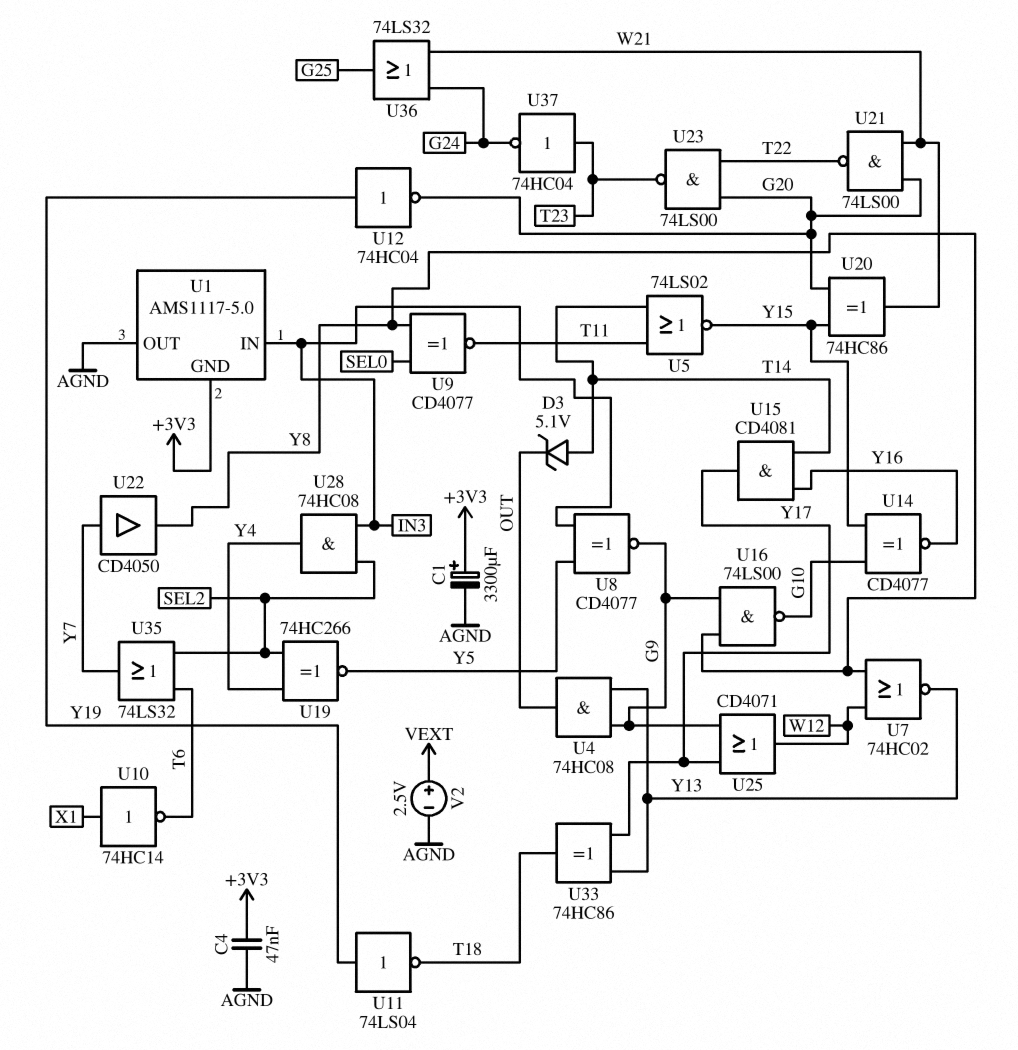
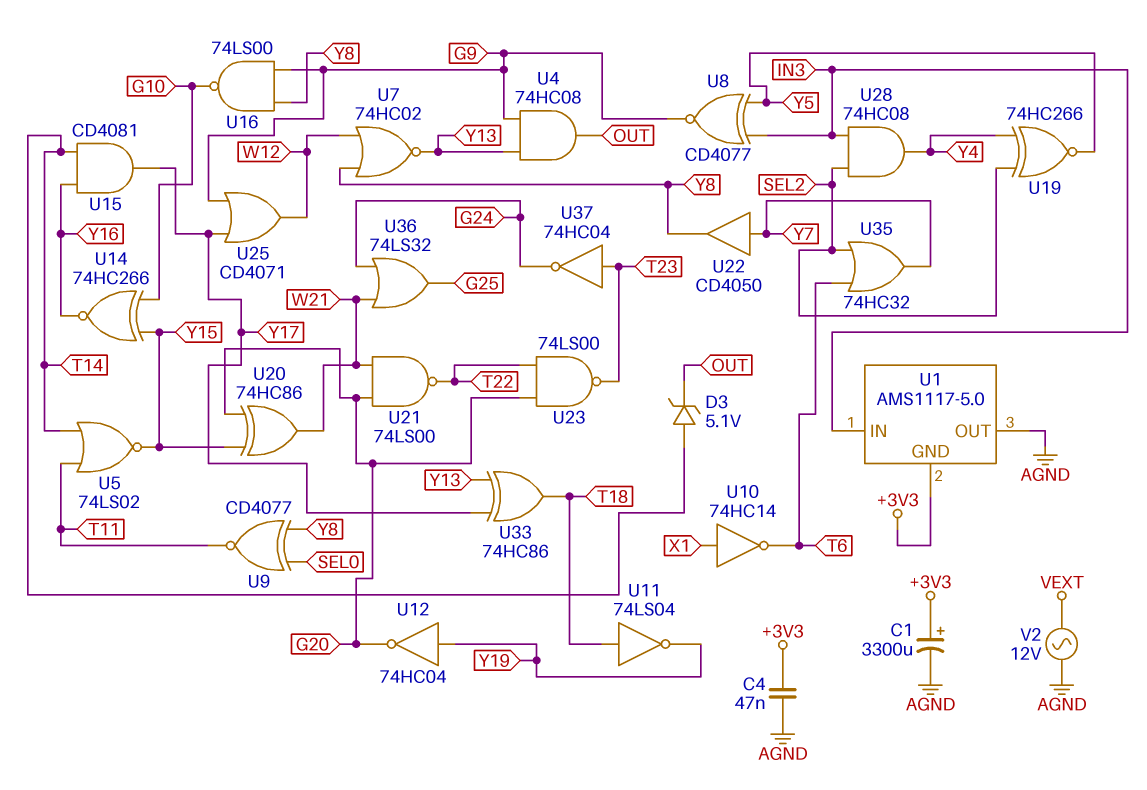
U11: NOT 74LS04 (in Y19, out T18) -> NOT 74LS04 (in T18, out Y19)
U14: XNOR CD4077 (in G10, in Y15, out Y16) -> XNOR 74HC266 (in G10, in Y15, out Y16)
U35: OR 74LS32 (in SEL2, in T6, out Y7) -> OR 74HC32 (in SEL2, in T6, out Y7)
V2: 2.5V (plus VEXT, minus AGND) -> AC 12V (AGND, VEXT)

